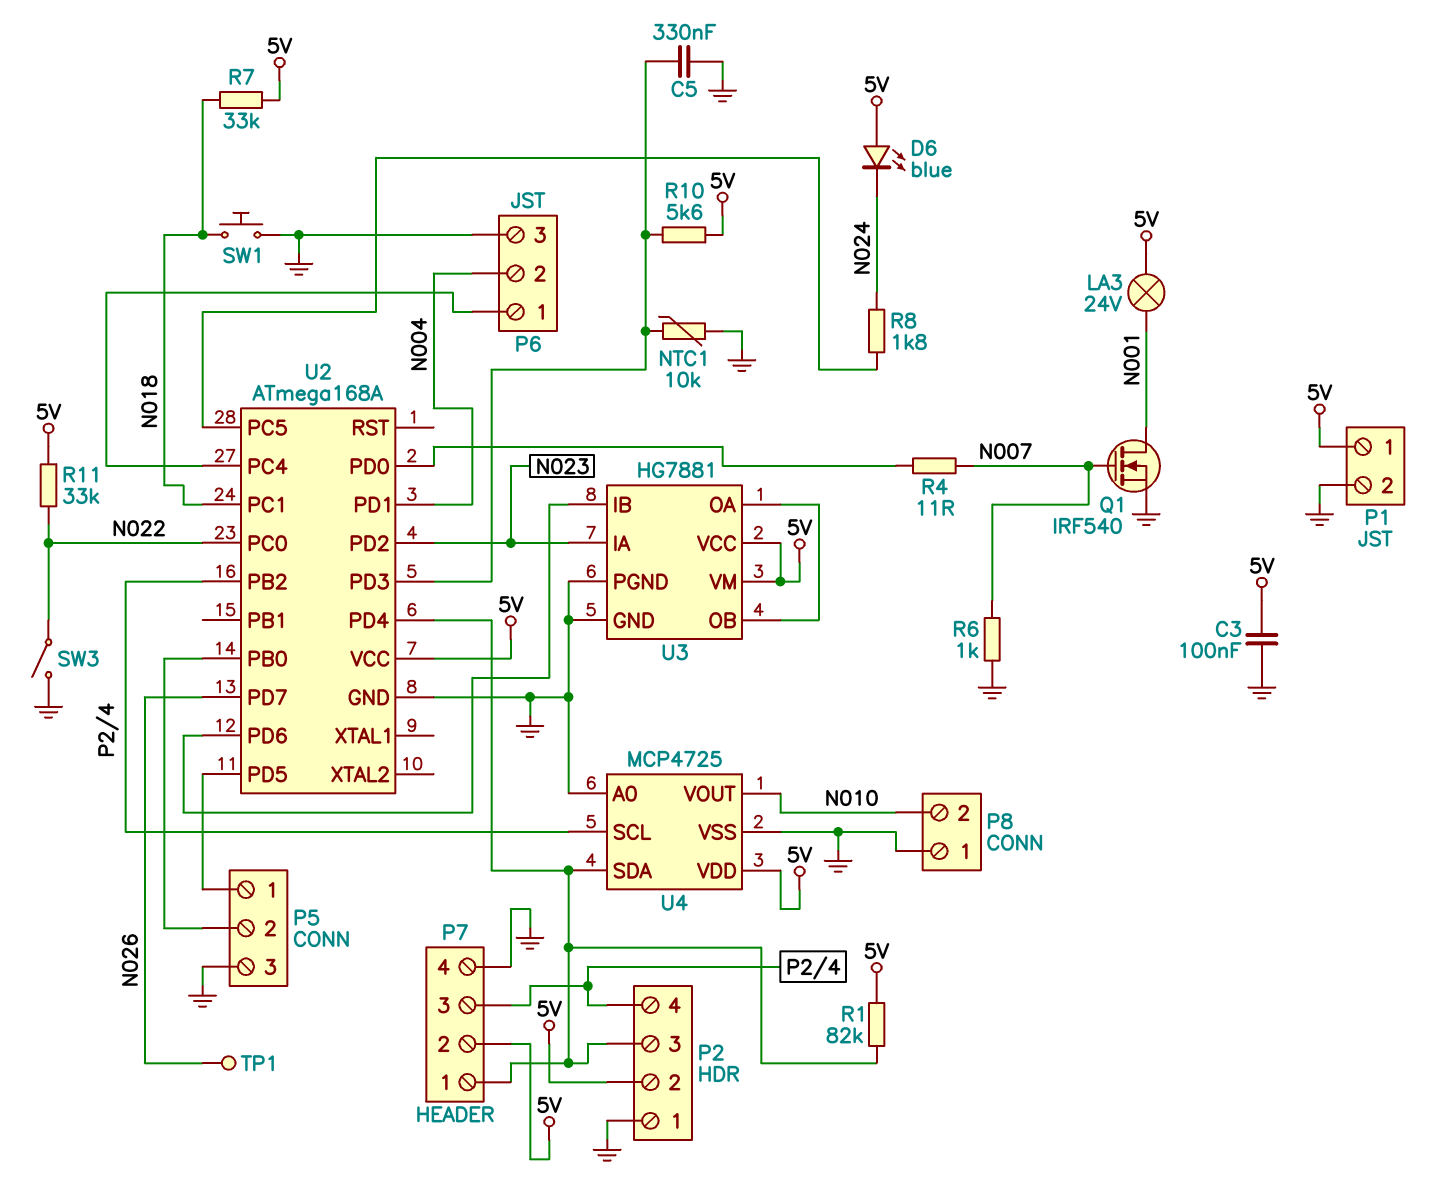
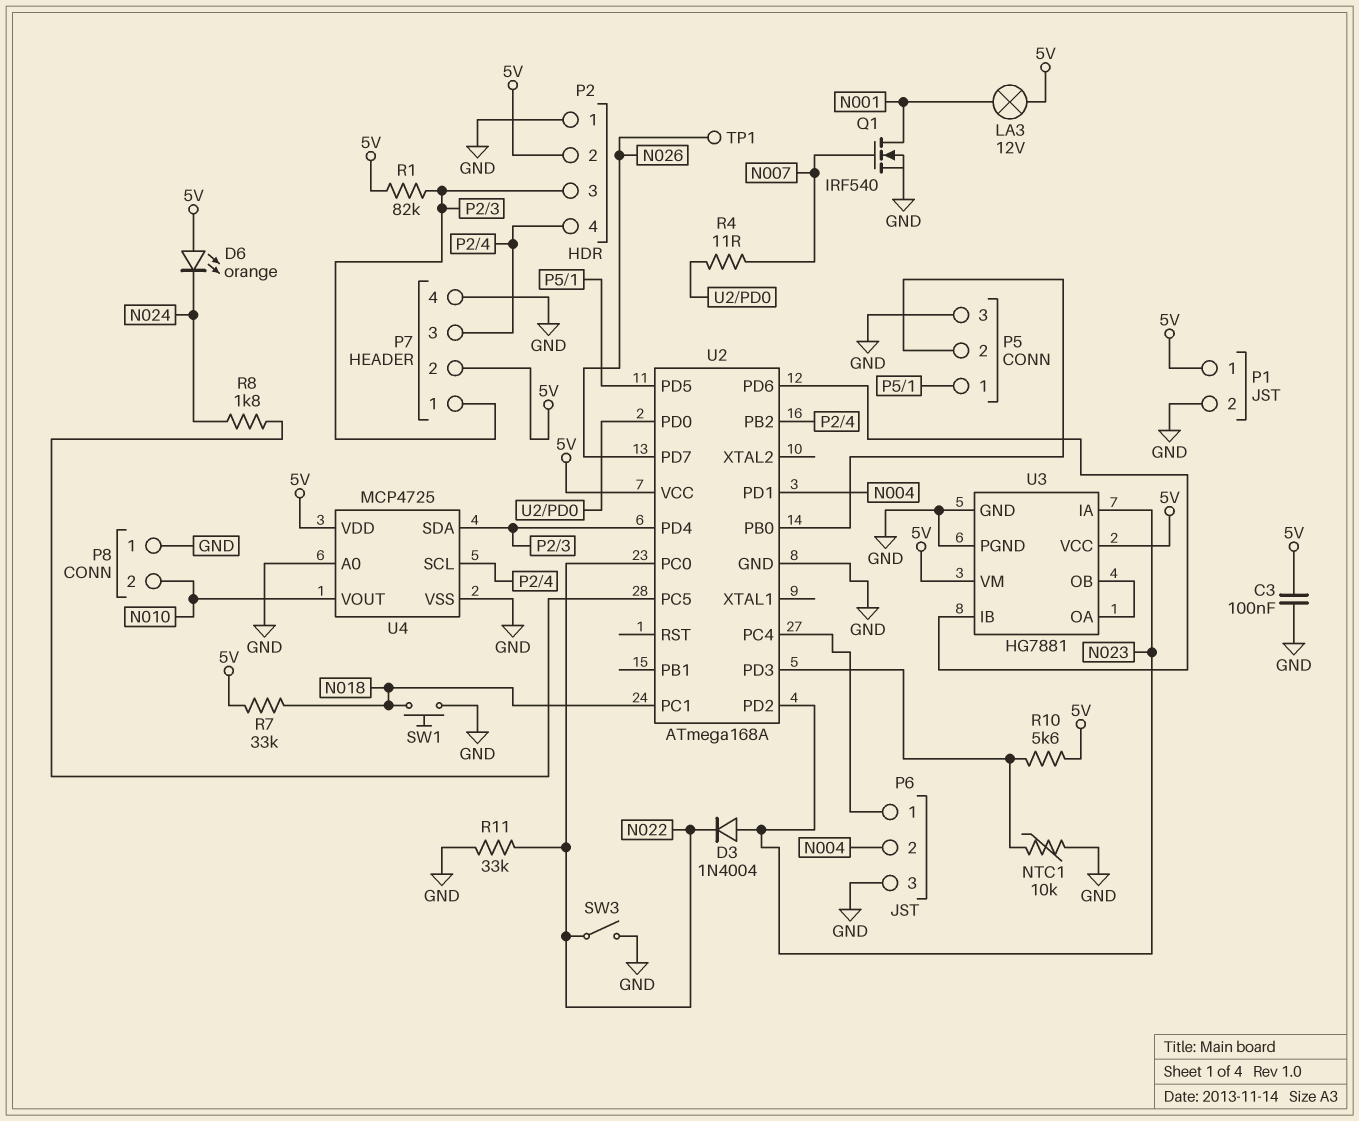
C5: 330nF (GND, U2/PD3) -> none
D3: none -> diode 1N4004 (A N023, K N022)
D6: LED blue (A 5V, K N024) -> LED orange (A 5V, K N024)
LA3: lamp 24V (5V, N001) -> lamp 12V (5V, N001)
R6: 1k (GND, N007) -> none
R11: 33k (5V, N022) -> 33k (GND, N022)

